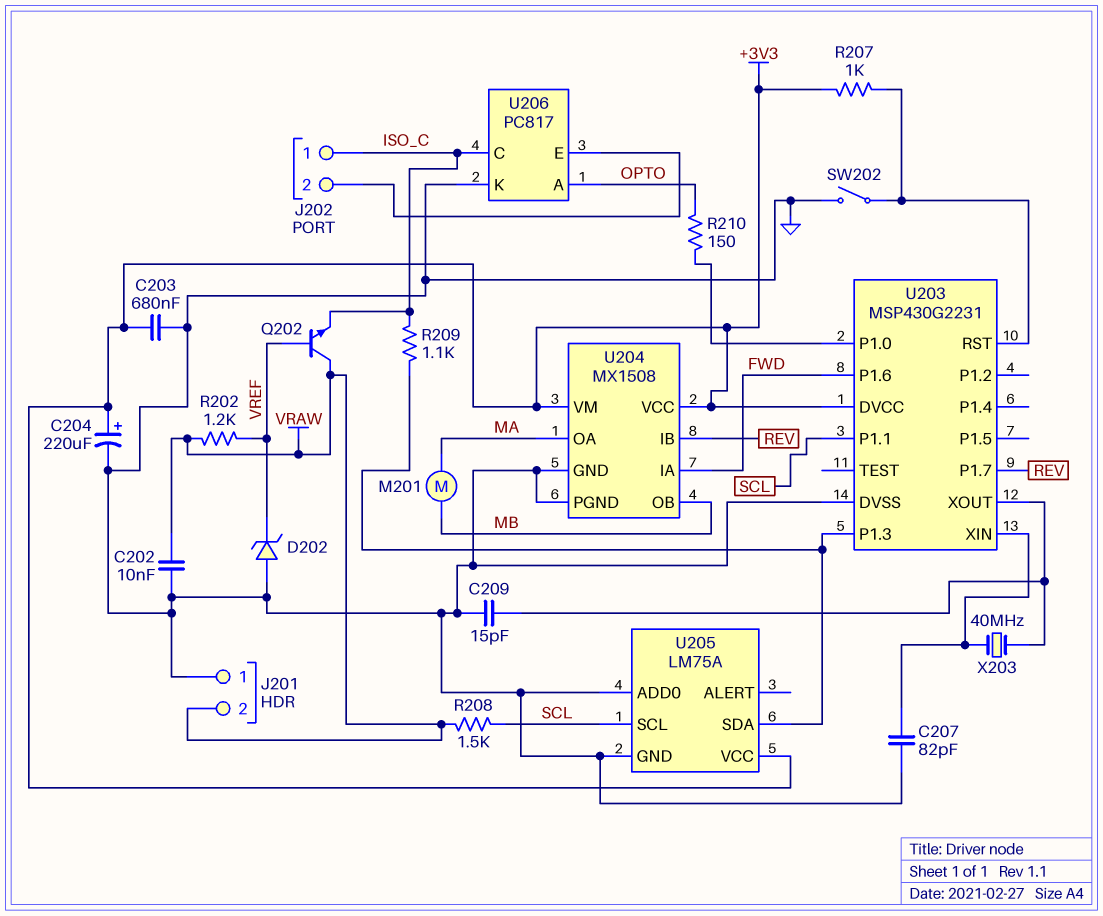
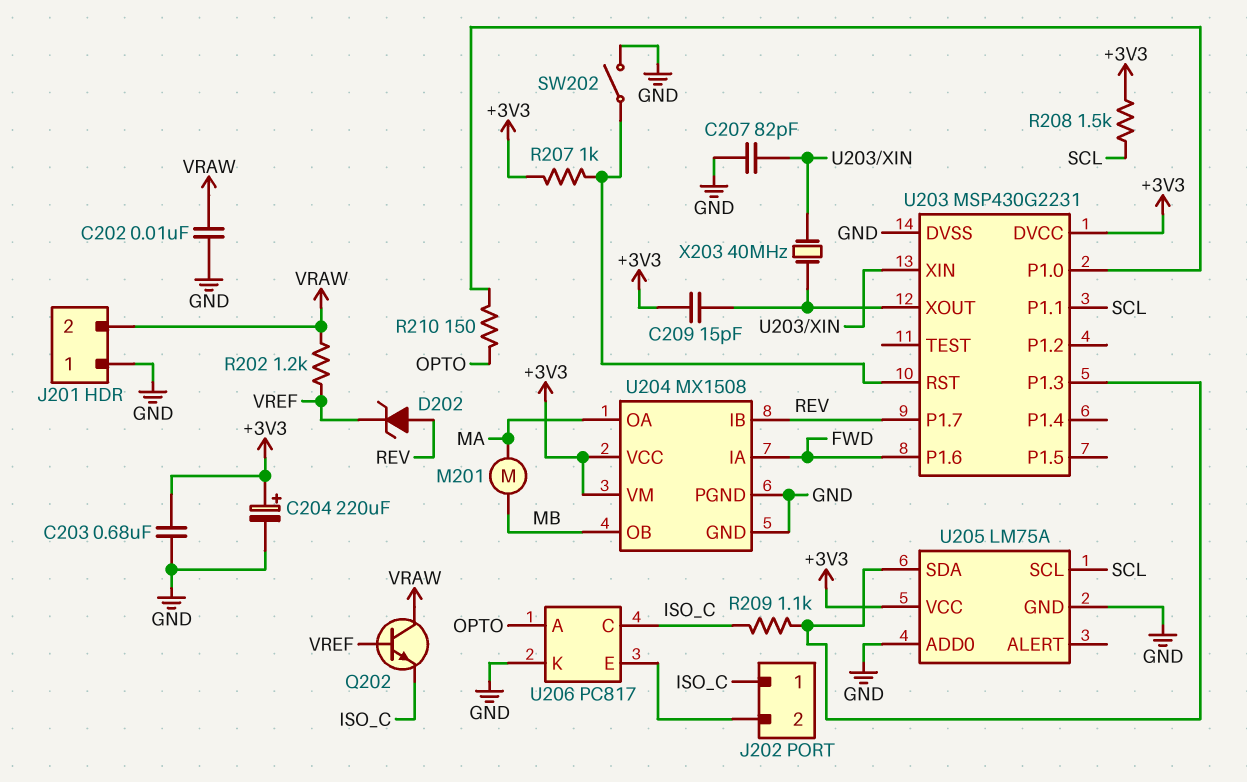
C209: 15pF (GND, U203/XOUT) -> 15pF (+3V3, U203/XOUT)
D202: zener (A GND, K VREF) -> zener (A REV, K VREF)
R208: 1.5k (SCL, VRAW) -> 1.5k (+3V3, SCL)

